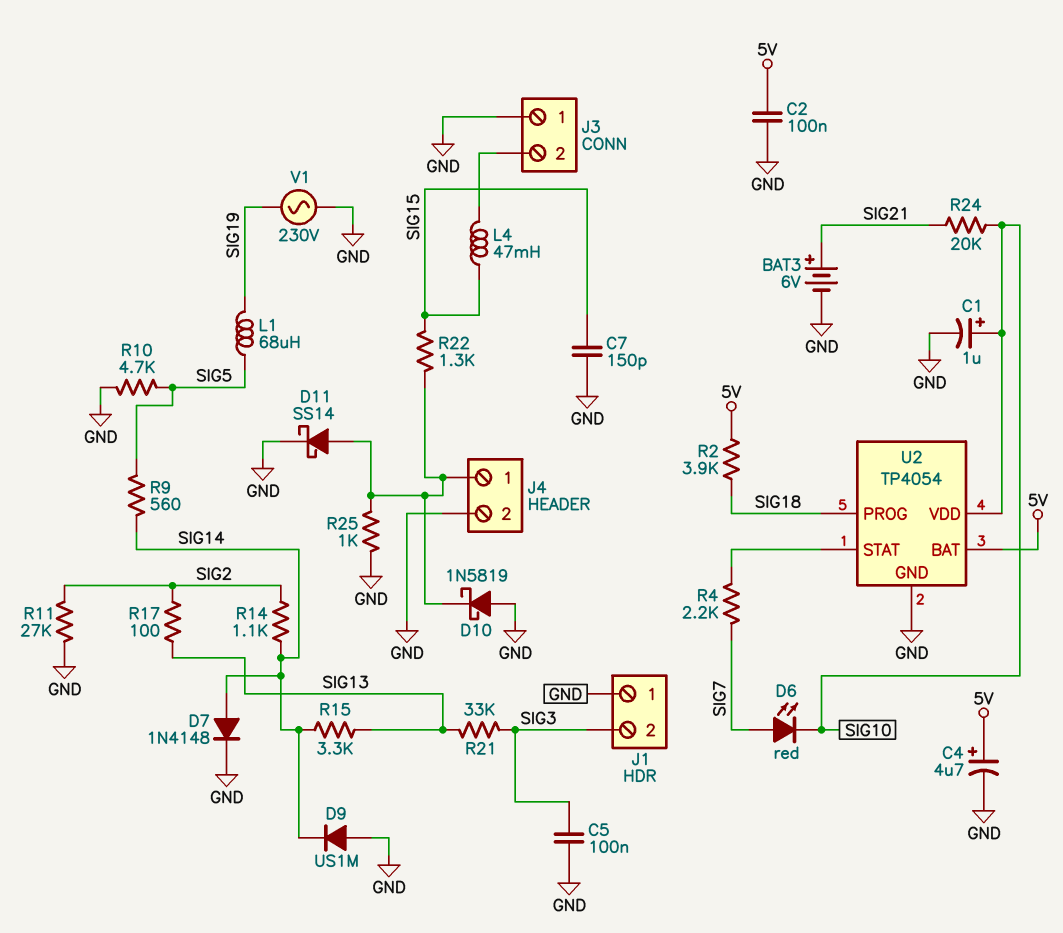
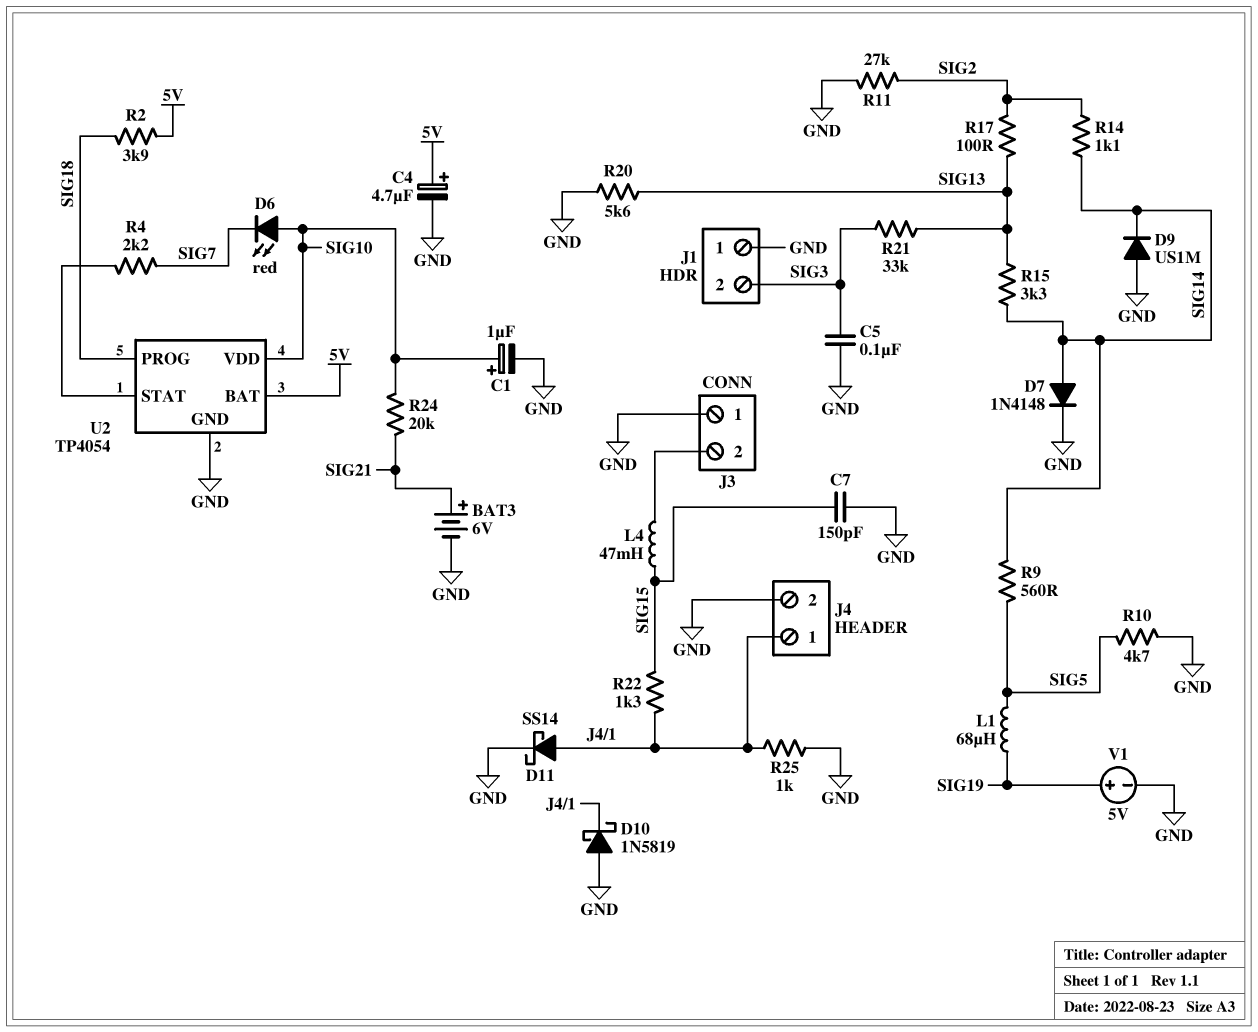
C2: 100nF (5V, GND) -> none
D6: LED red (A SIG7, K SIG10) -> LED red (A SIG10, K SIG7)
R20: none -> 5.6k (GND, SIG13)
V1: AC 230V (GND, SIG19) -> 5V (plus SIG19, minus GND)

